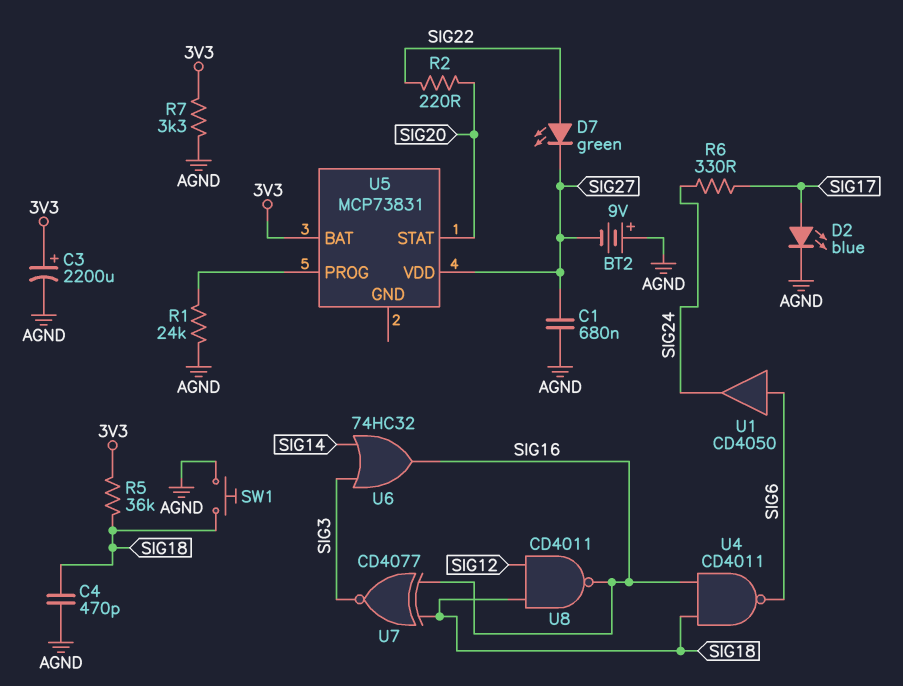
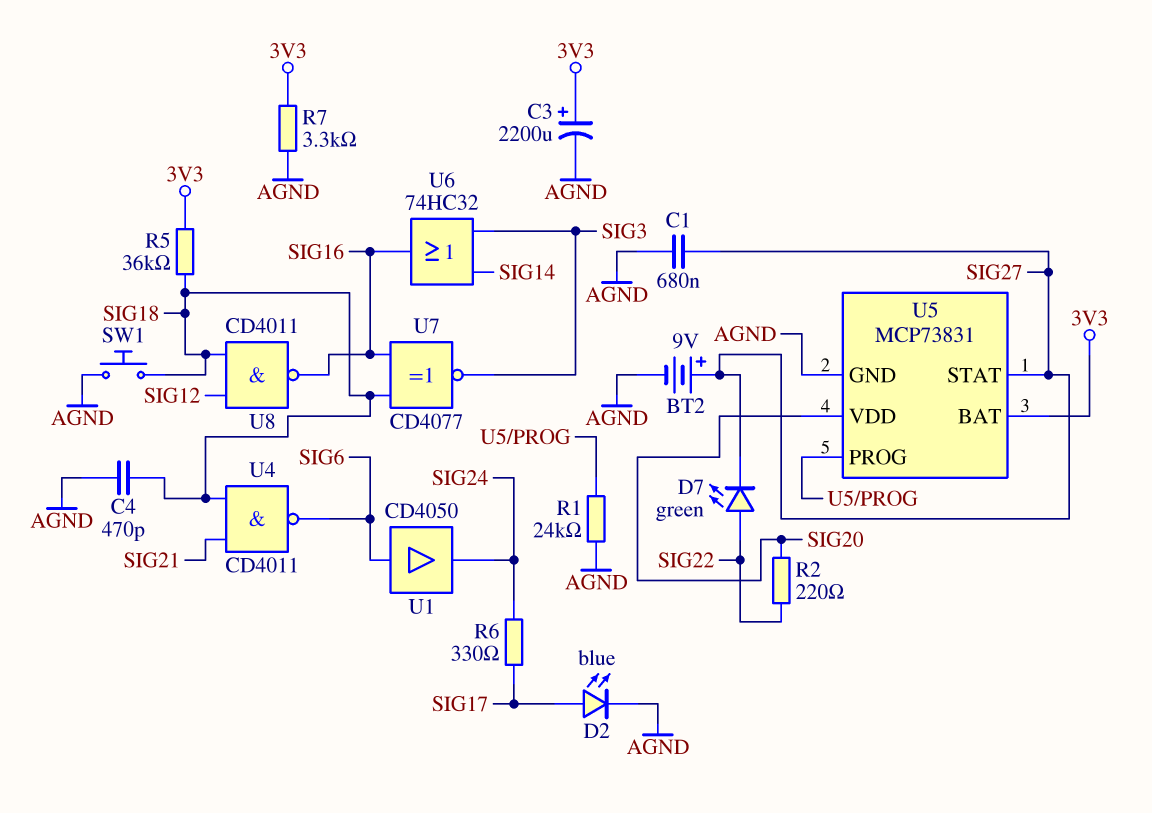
BT2: 9V (plus AGND, minus SIG27) -> 9V (plus SIG27, minus AGND)
U4: NAND CD4011 (in SIG16, in SIG18, out SIG6) -> NAND CD4011 (in SIG18, in SIG21, out SIG6)
U5 pin GND: none -> AGND
U5 pin STAT: SIG20 -> SIG27
U5 pin VDD: SIG27 -> SIG20

